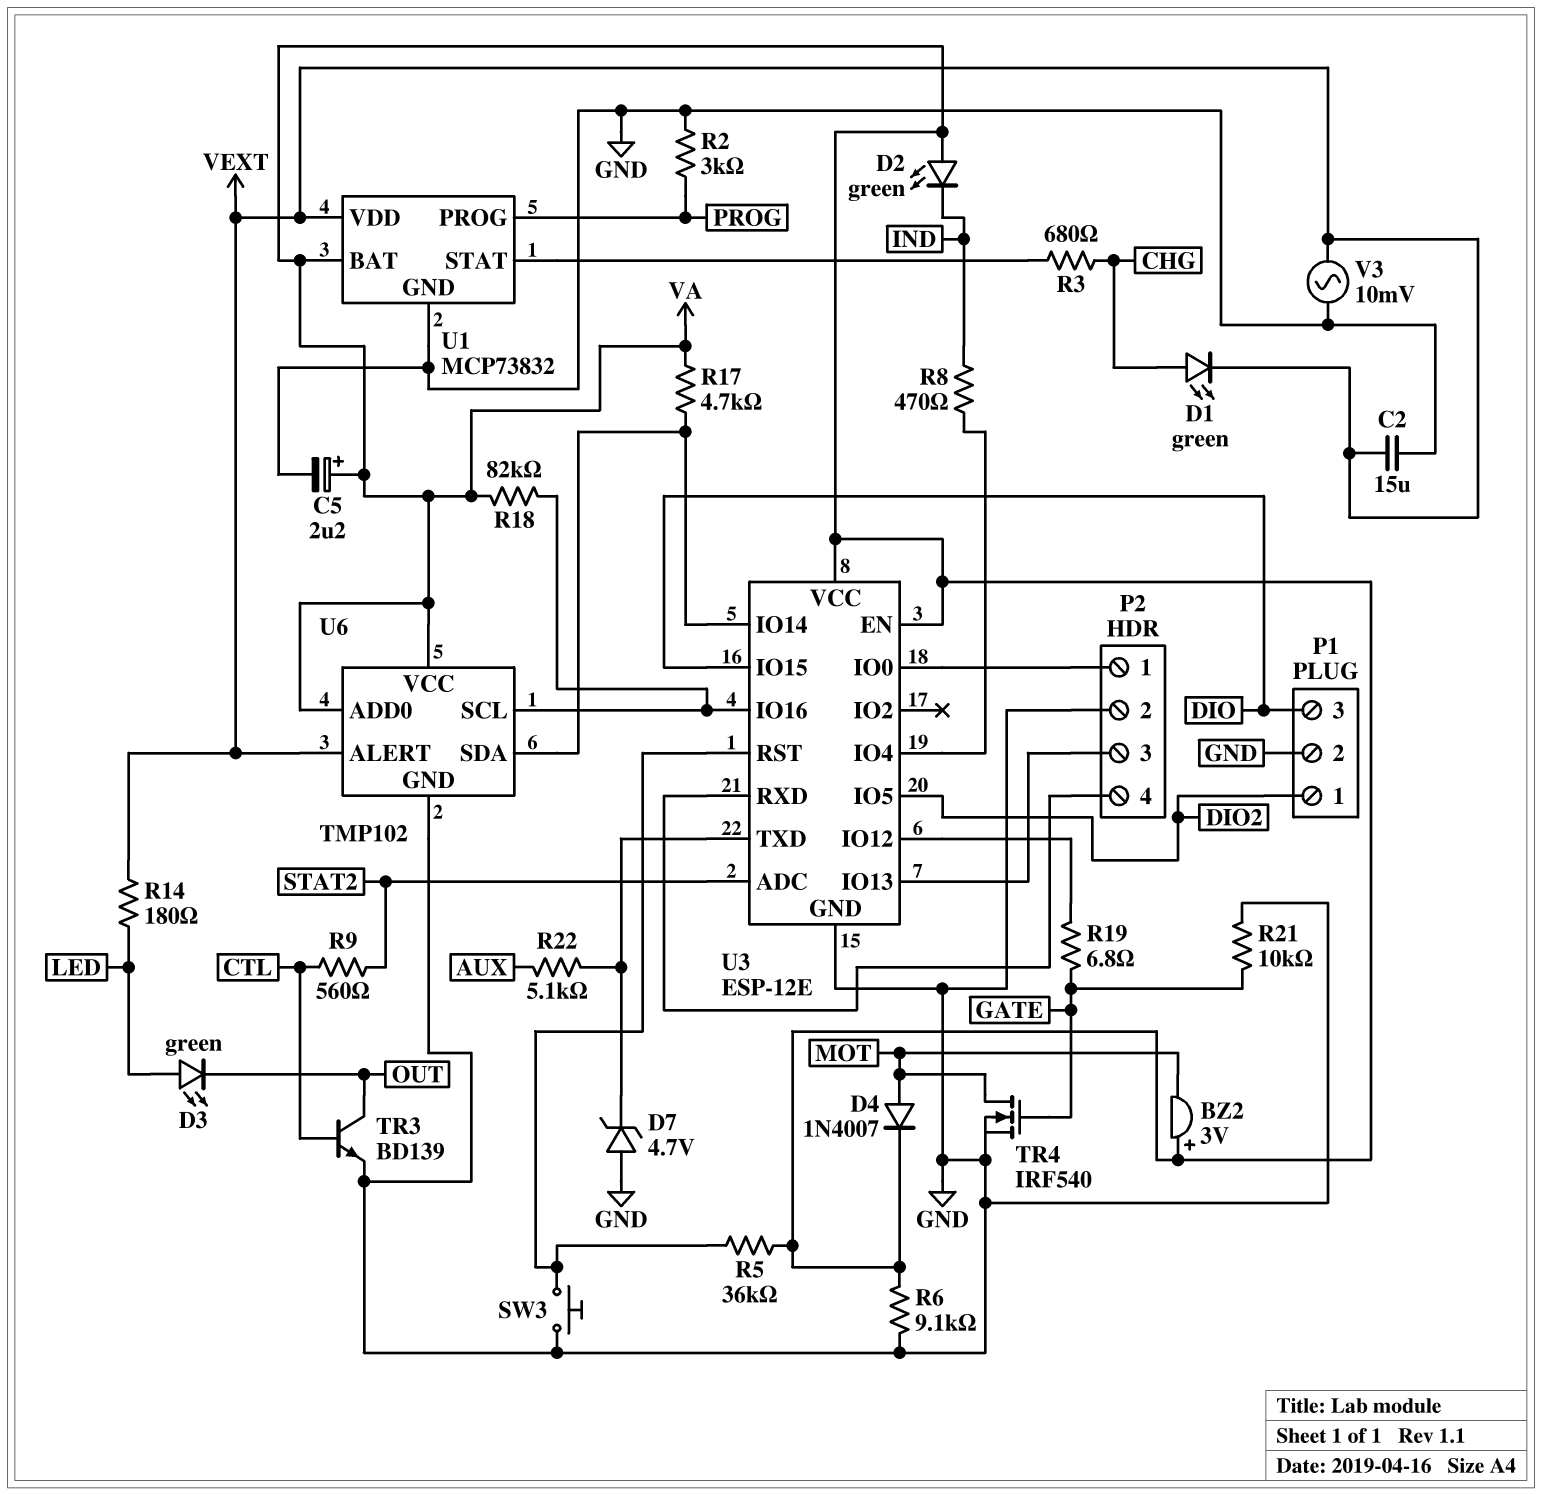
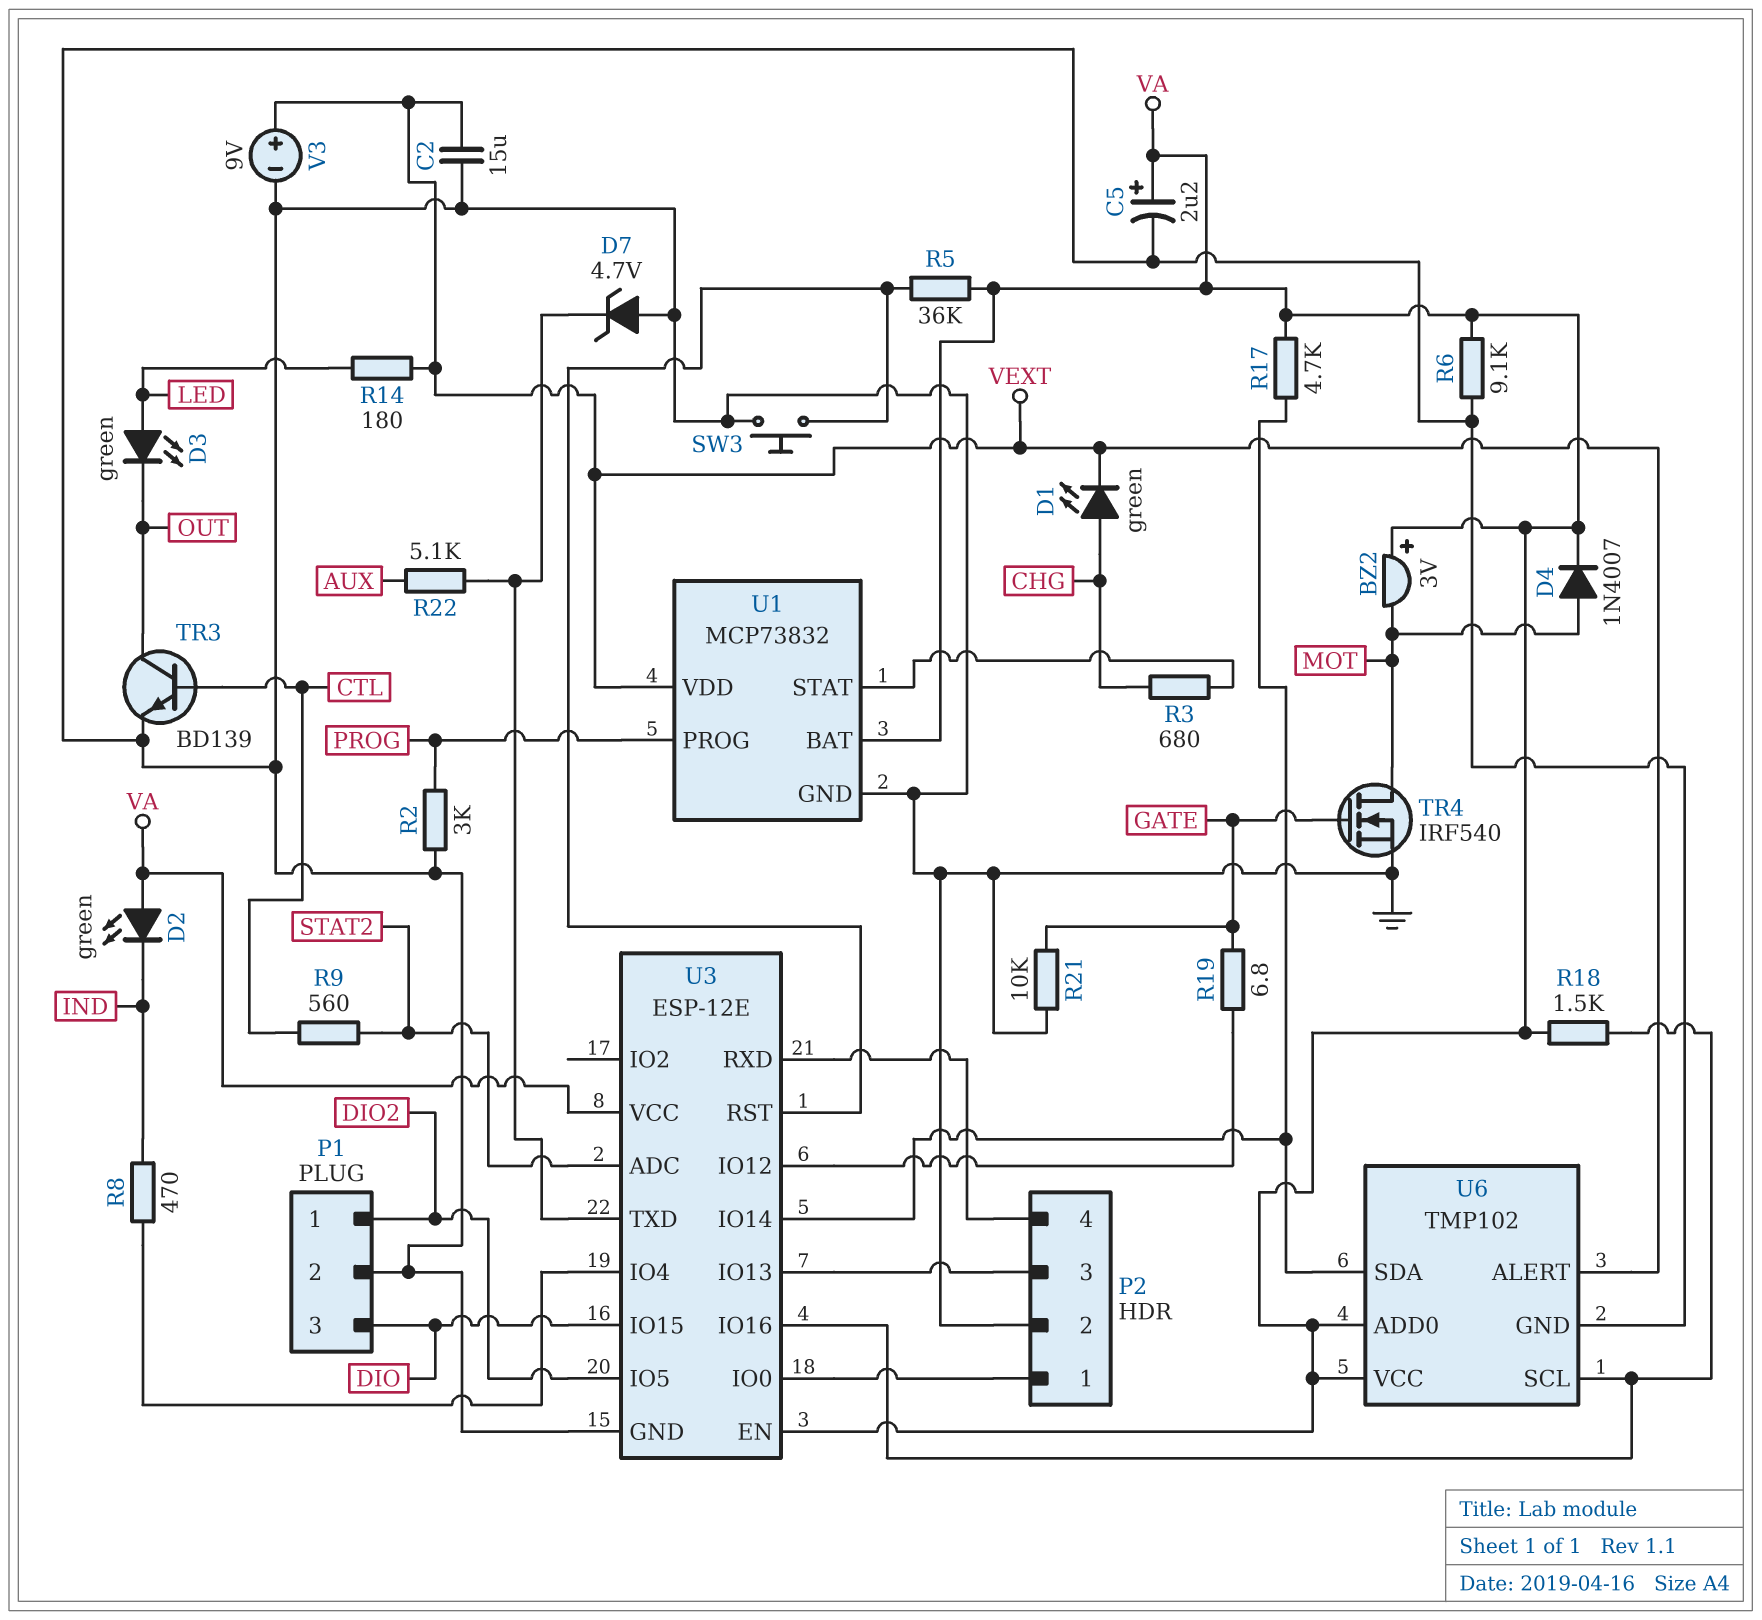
R18: 82k (U3/IO16, VA) -> 1.5k (U3/IO16, VA)
V3: AC 10mV (GND, VEXT) -> 9V (plus VEXT, minus GND)

